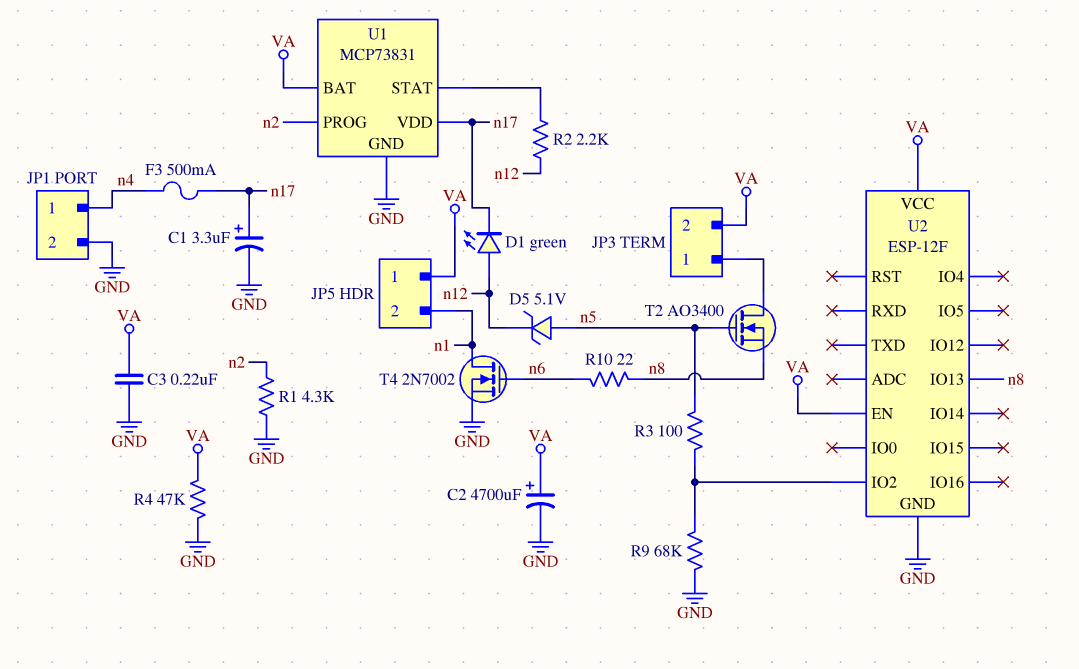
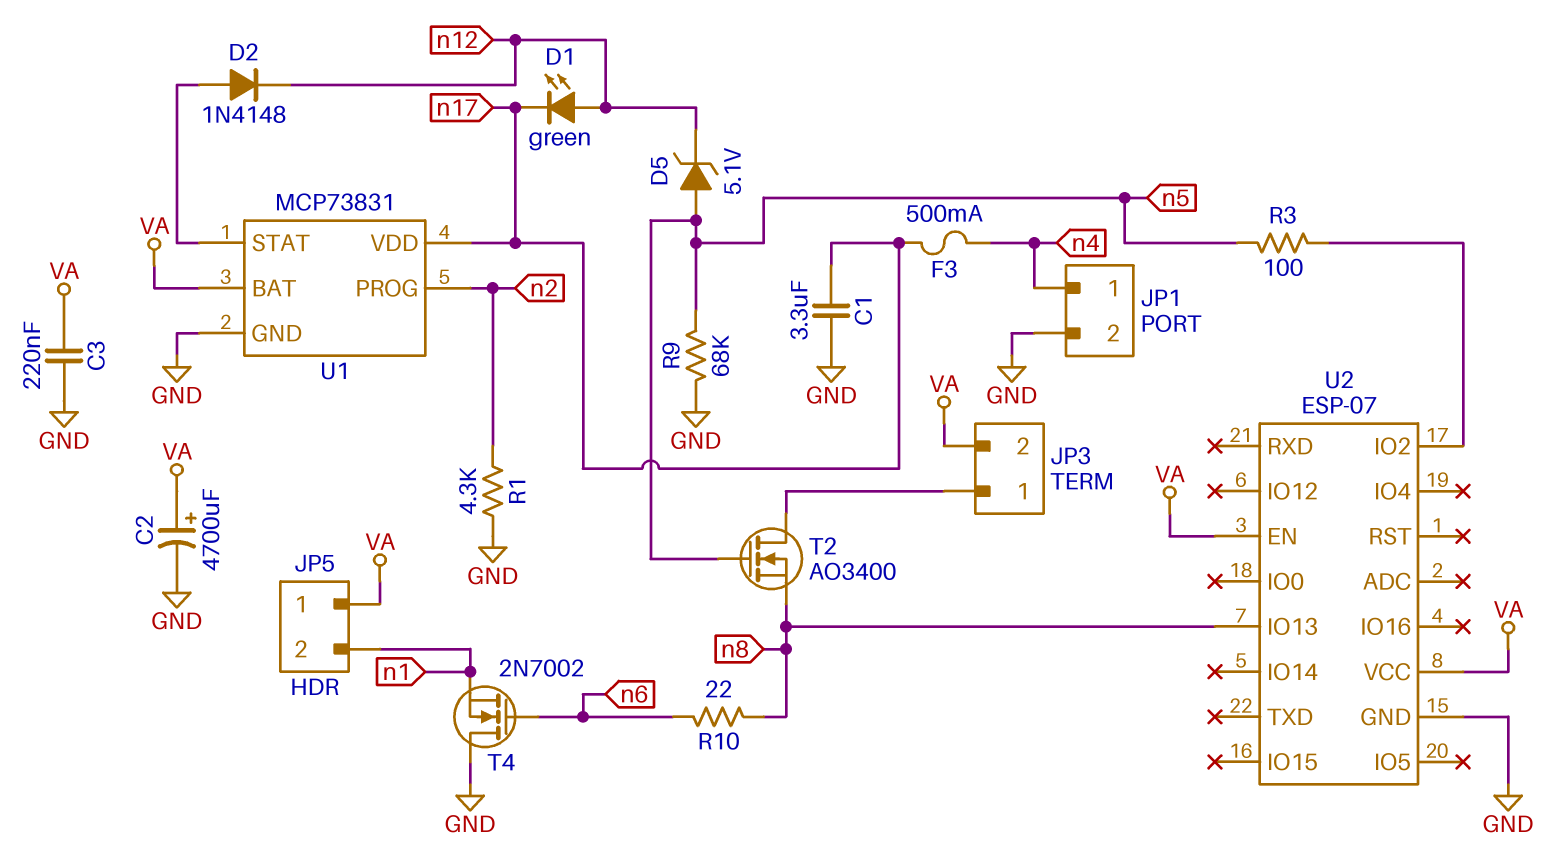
C1: 3.3uF (plus n17, minus GND) -> 3.3uF (GND, n17)
D2: none -> diode 1N4148 (A U1/STAT, K n12)
R2: 2.2k (U1/STAT, n12) -> none
R4: 47k (GND, VA) -> none
R9: 68k (GND, U2/IO2) -> 68k (GND, n5)
T4: NMOS 2N7002 (G n6, D n1, S GND) -> NMOS 2N7002 (G n6, D GND, S n1)
U2: ESP-12F -> ESP-07

